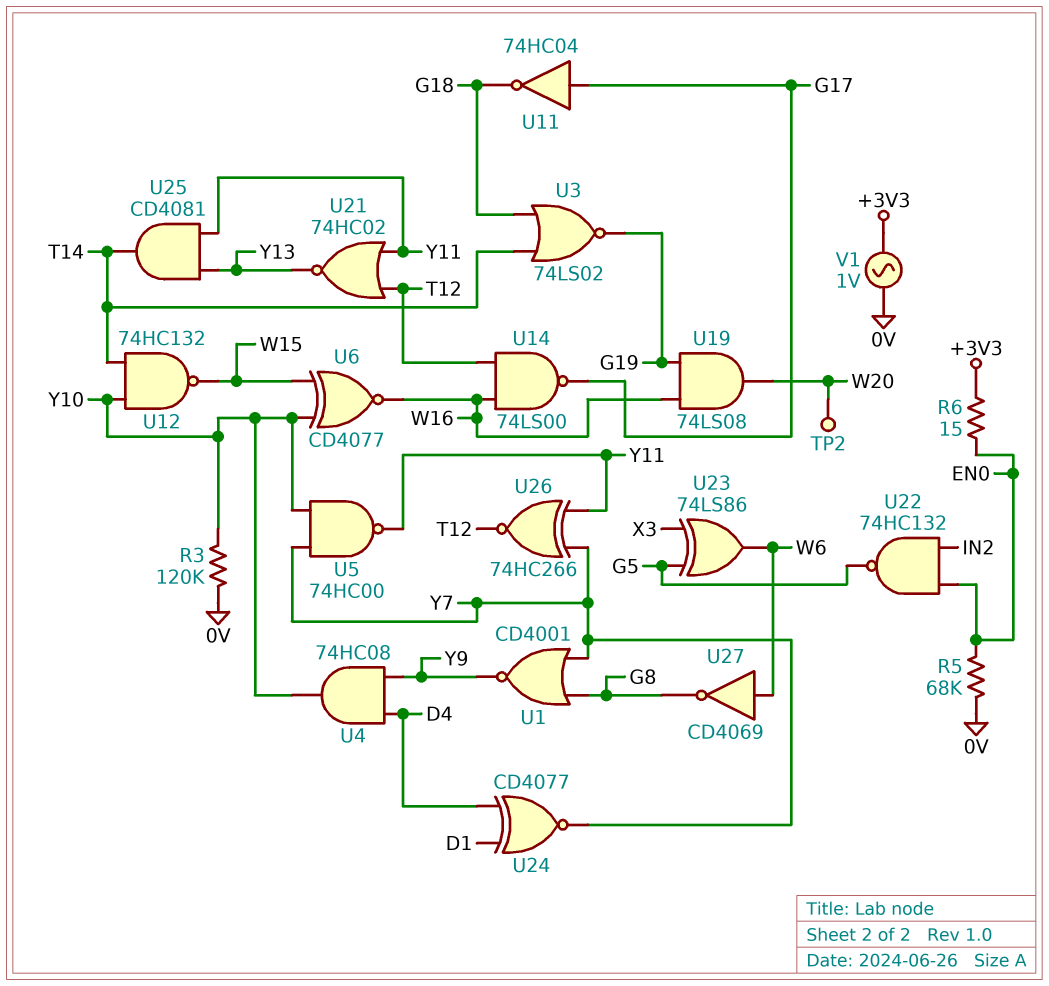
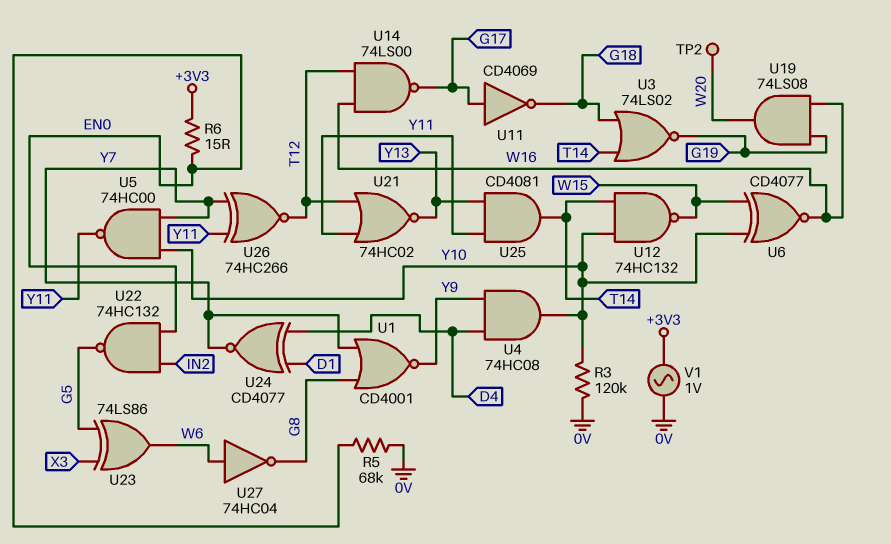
U11: NOT 74HC04 (in G17, out G18) -> NOT CD4069 (in G17, out G18)
U27: NOT CD4069 (in W6, out G8) -> NOT 74HC04 (in W6, out G8)

